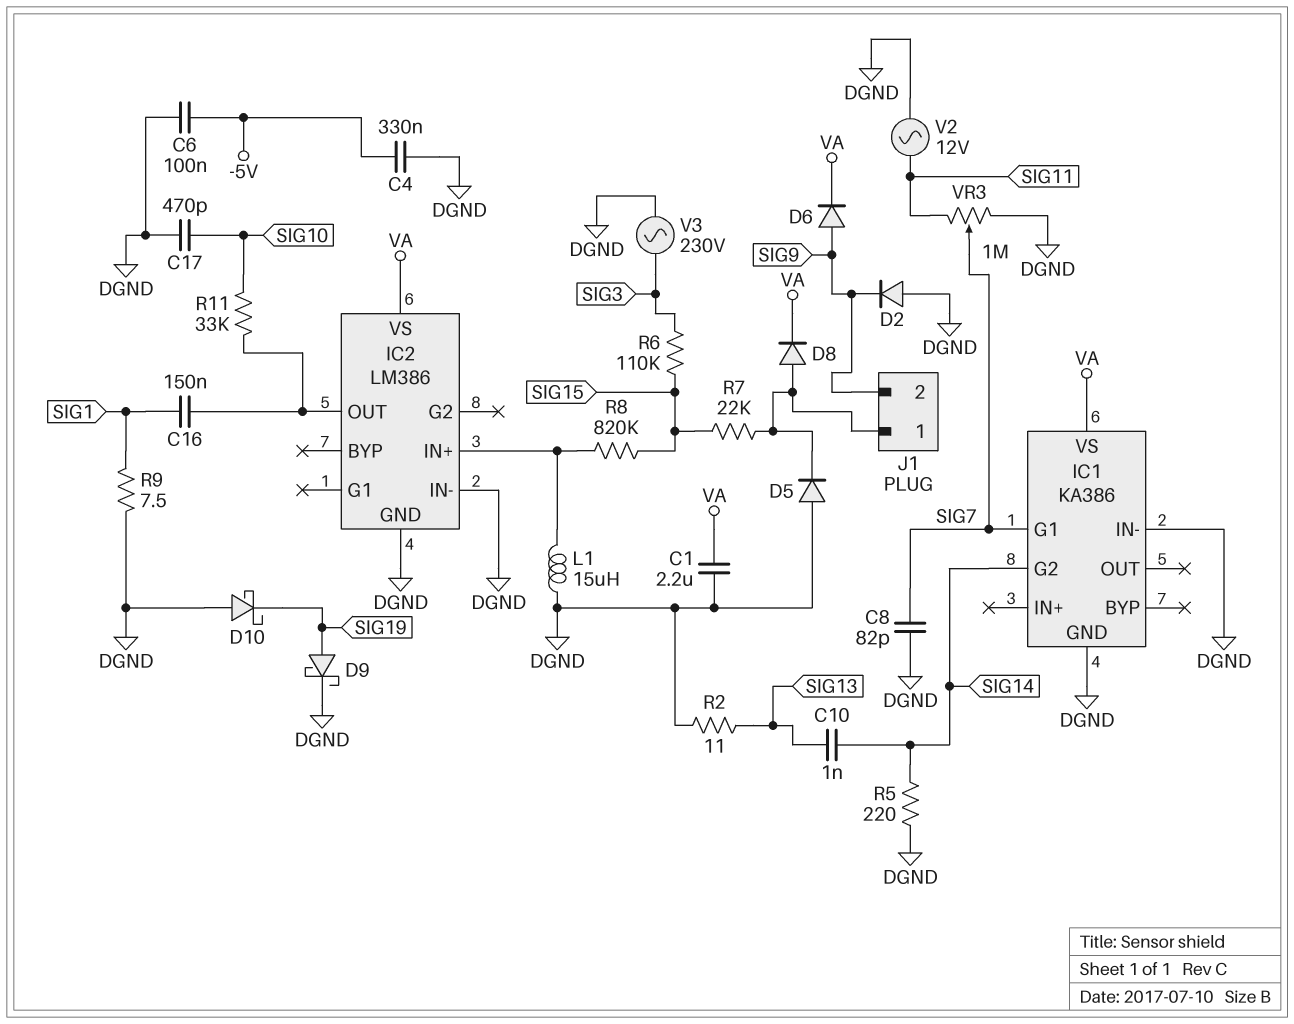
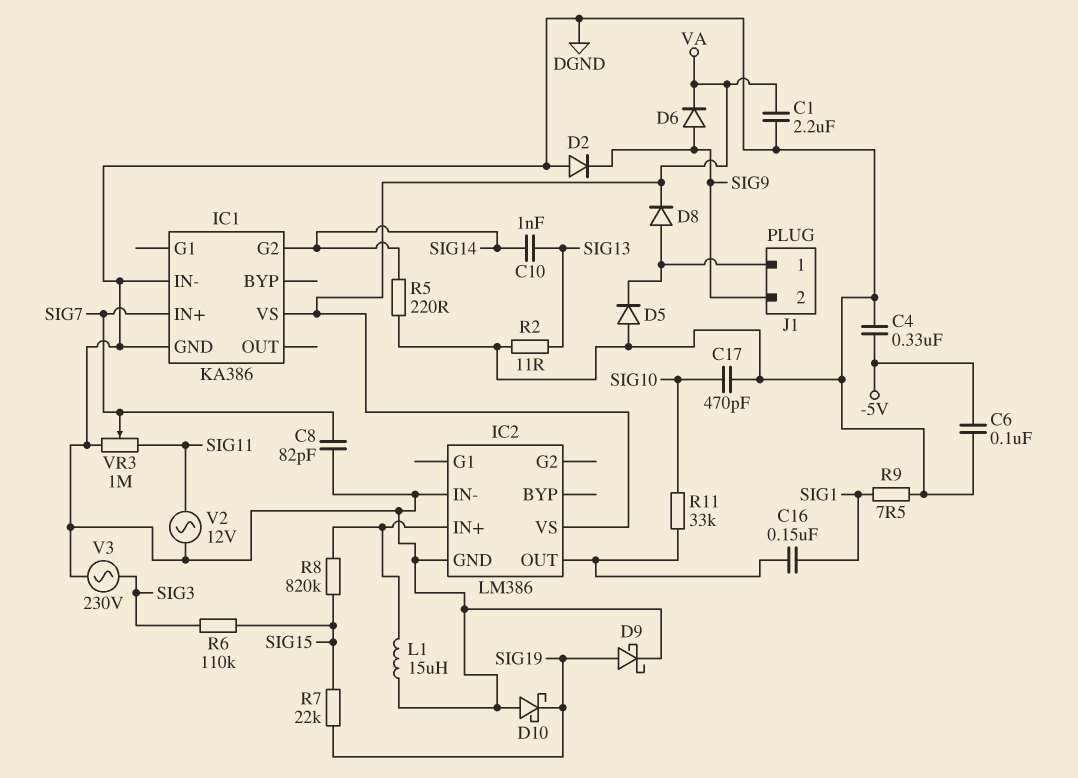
IC1 pin G1: SIG7 -> none
IC1 pin IN+: none -> SIG7
R7: 22k (J1/1, SIG15) -> 22k (SIG15, SIG19)

